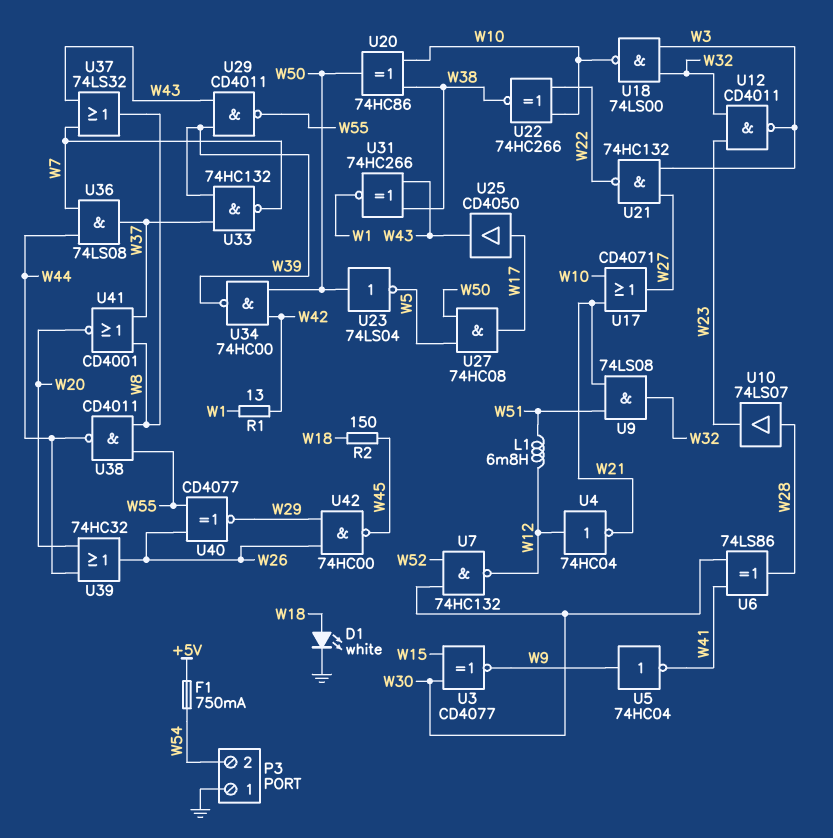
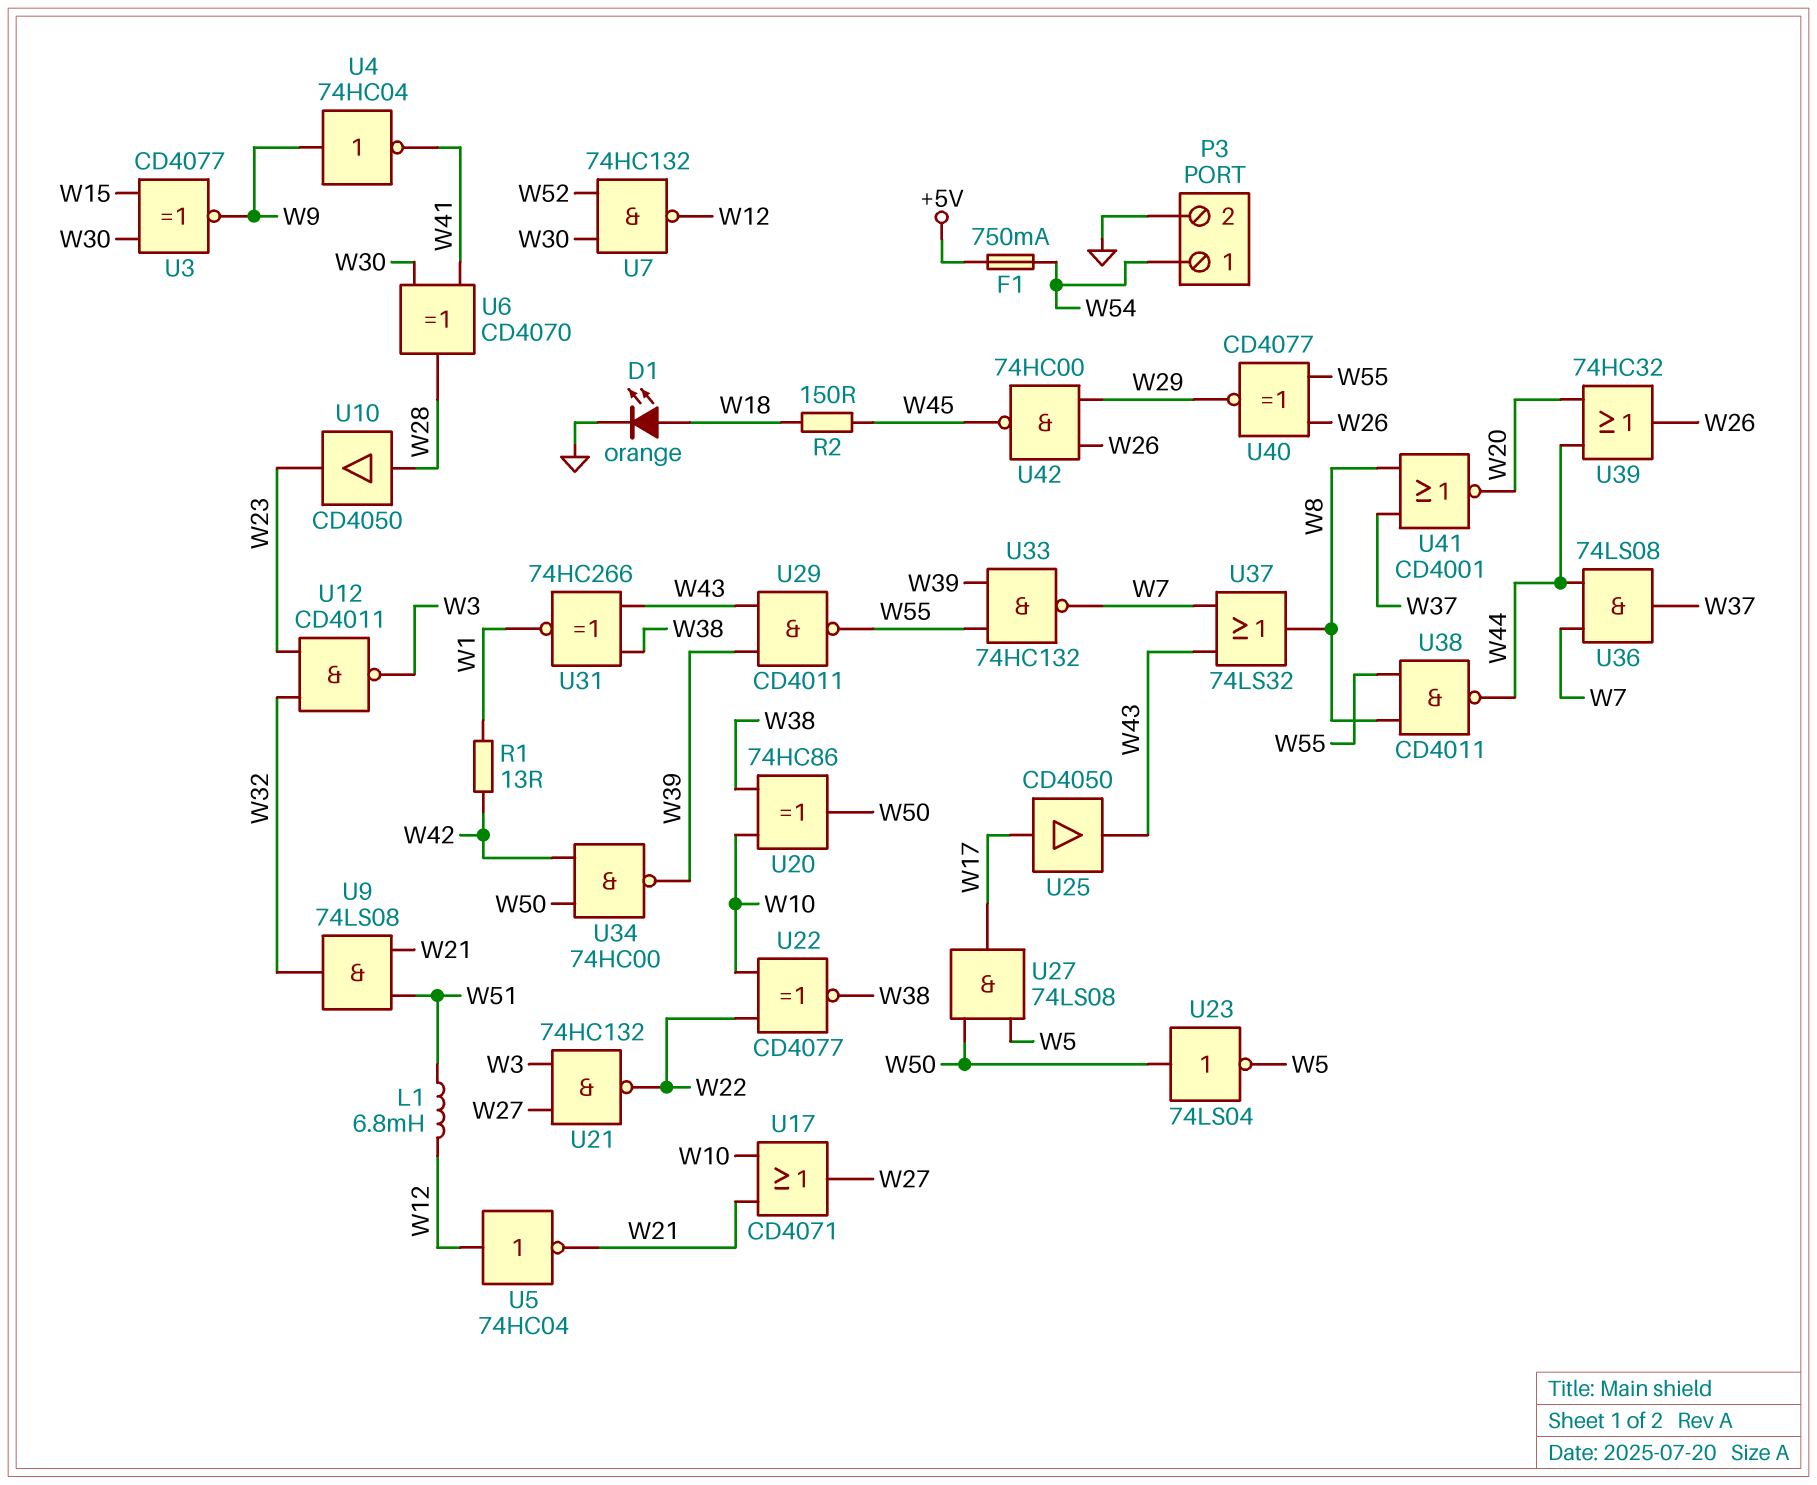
D1: LED white (A W18, K GND) -> LED orange (A W18, K GND)
P3 pin 1: GND -> W54
P3 pin 2: W54 -> GND
U4: NOT 74HC04 (in W12, out W21) -> NOT 74HC04 (in W9, out W41)
U5: NOT 74HC04 (in W9, out W41) -> NOT 74HC04 (in W12, out W21)
U6: XOR 74LS86 (in W30, in W41, out W28) -> XOR CD4070 (in W30, in W41, out W28)
U10: buffer 74LS07 (in W28, out W23) -> buffer CD4050 (in W28, out W23)
U18: NAND 74LS00 (in W3, in W32, out W10) -> none
U22: XNOR 74HC266 (in W10, in W22, out W38) -> XNOR CD4077 (in W10, in W22, out W38)
U27: AND 74HC08 (in W5, in W50, out W17) -> AND 74LS08 (in W5, in W50, out W17)
U33: NAND 74HC132 (in W37, in W39, out W7) -> NAND 74HC132 (in W39, in W55, out W7)

